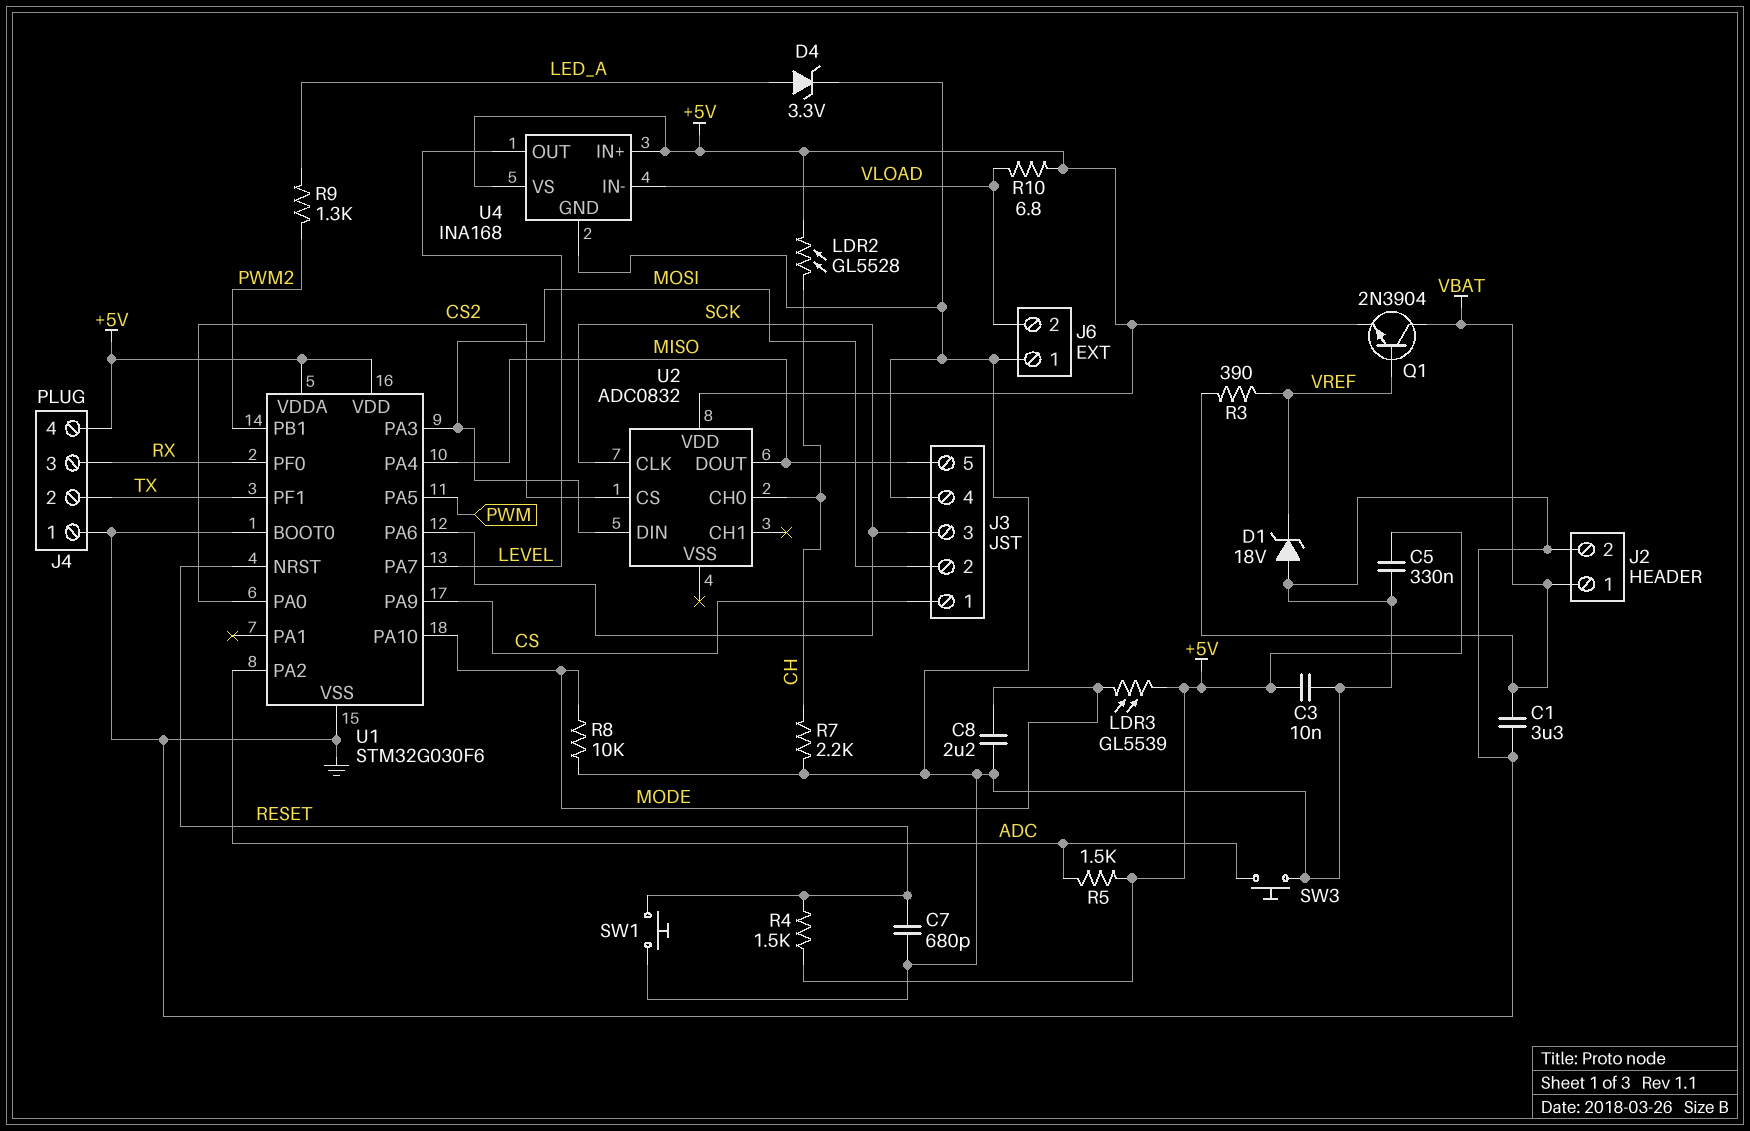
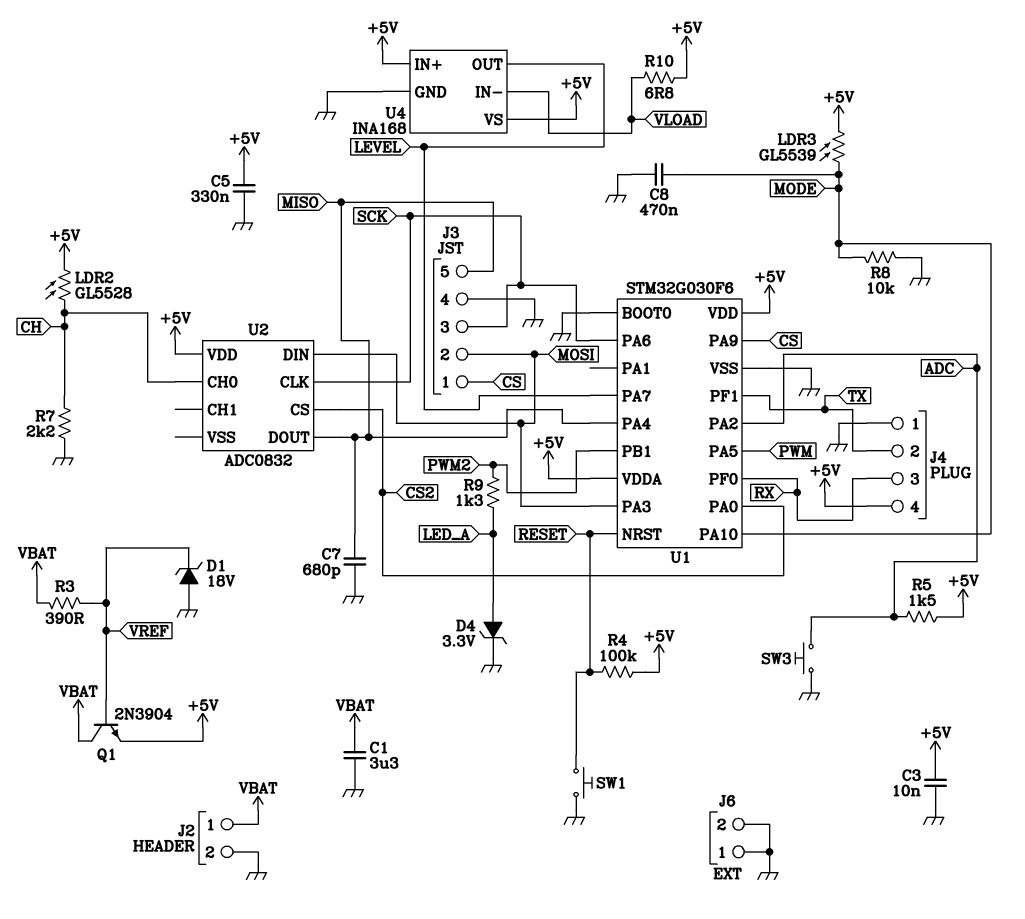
C7: 680pF (GND, RESET) -> 680pF (GND, MISO)
C8: 2.2uF (GND, MODE) -> 470nF (GND, MODE)
J6 pin 2: VLOAD -> GND
R4: 1.5k (+5V, RESET) -> 100k (+5V, RESET)

